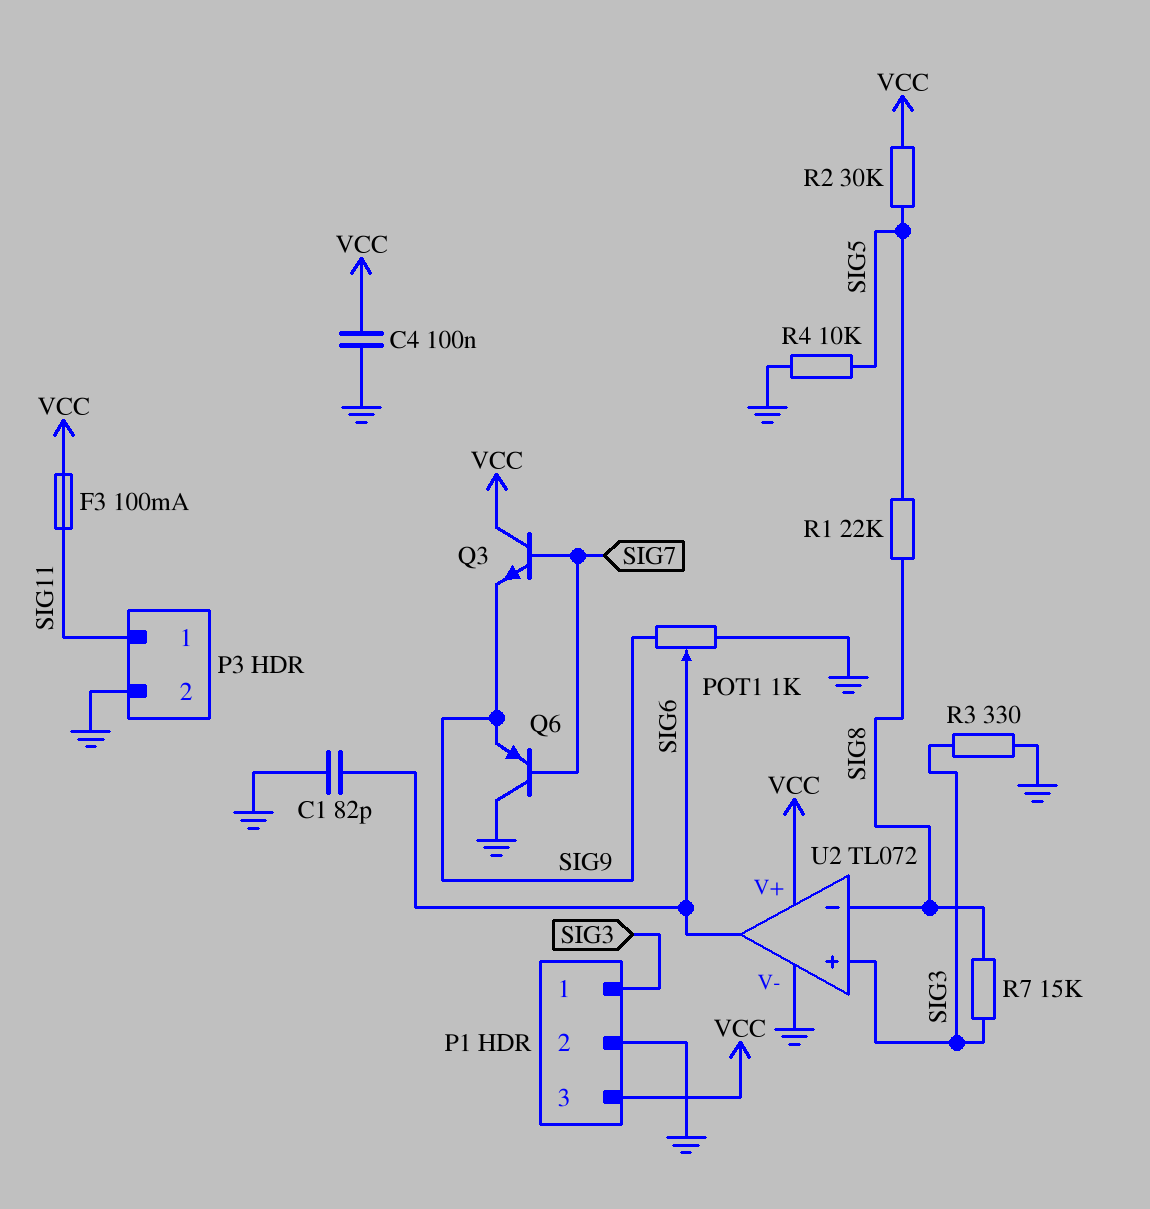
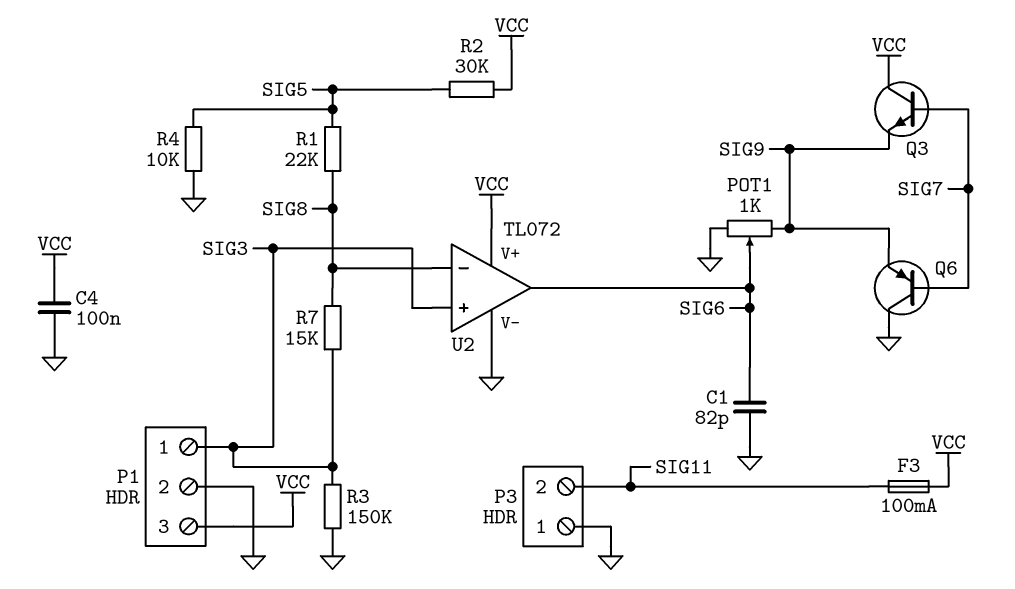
P3 pin 1: SIG11 -> GND
P3 pin 2: GND -> SIG11
R3: 330 (GND, SIG3) -> 150k (GND, SIG3)

